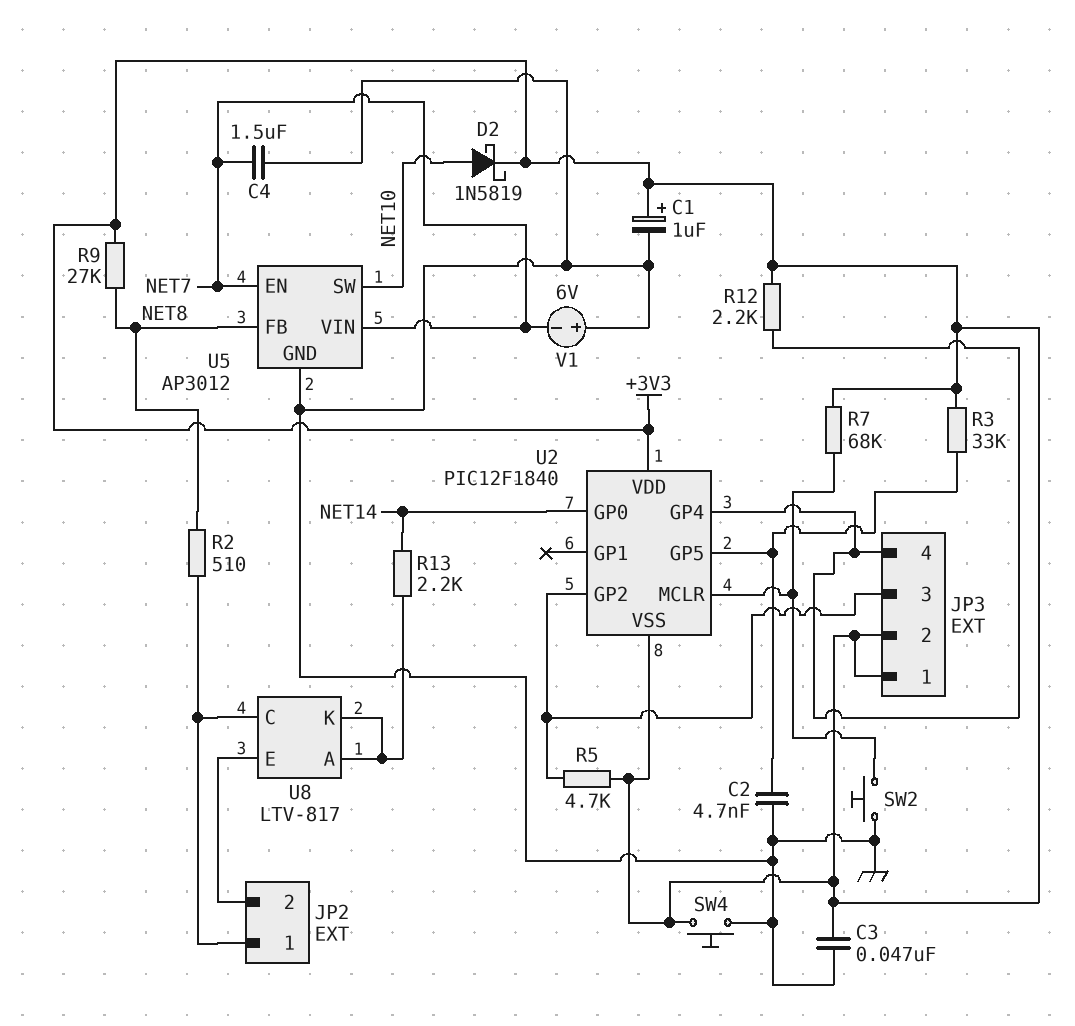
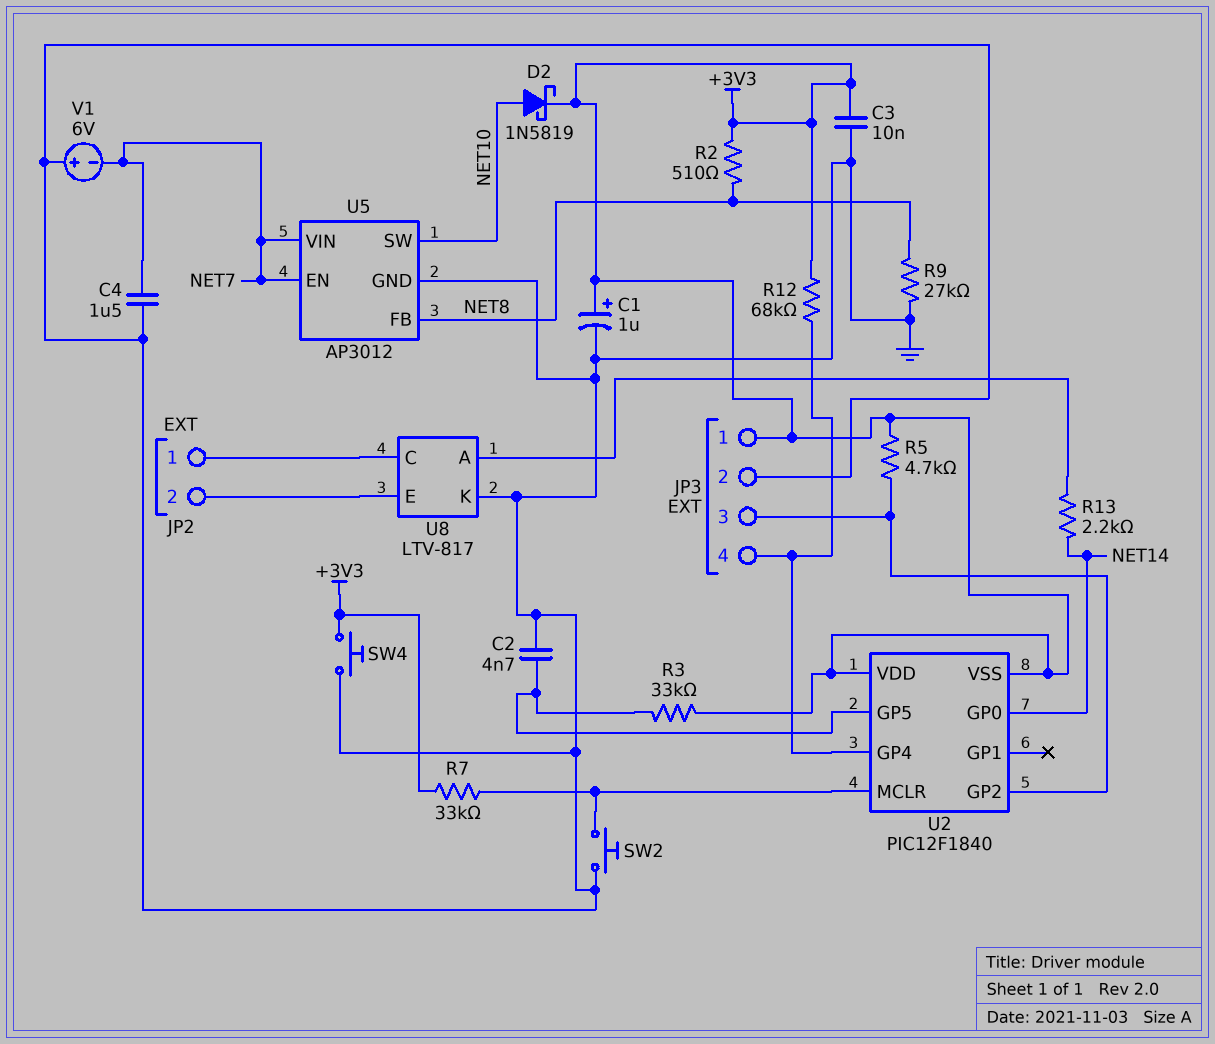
C3: 47nF (+3V3, GND) -> 10nF (+3V3, GND)
JP3 pin 2: +3V3 -> GND
R2: 510 (JP2/1, NET8) -> 510 (+3V3, NET8)
R7: 68k (+3V3, U2/MCLR) -> 33k (+3V3, U2/MCLR)
R9: 27k (+3V3, NET8) -> 27k (GND, NET8)
R12: 2.2k (+3V3, JP3/4) -> 68k (+3V3, JP3/4)
U8 pin K: U8/A -> GND

